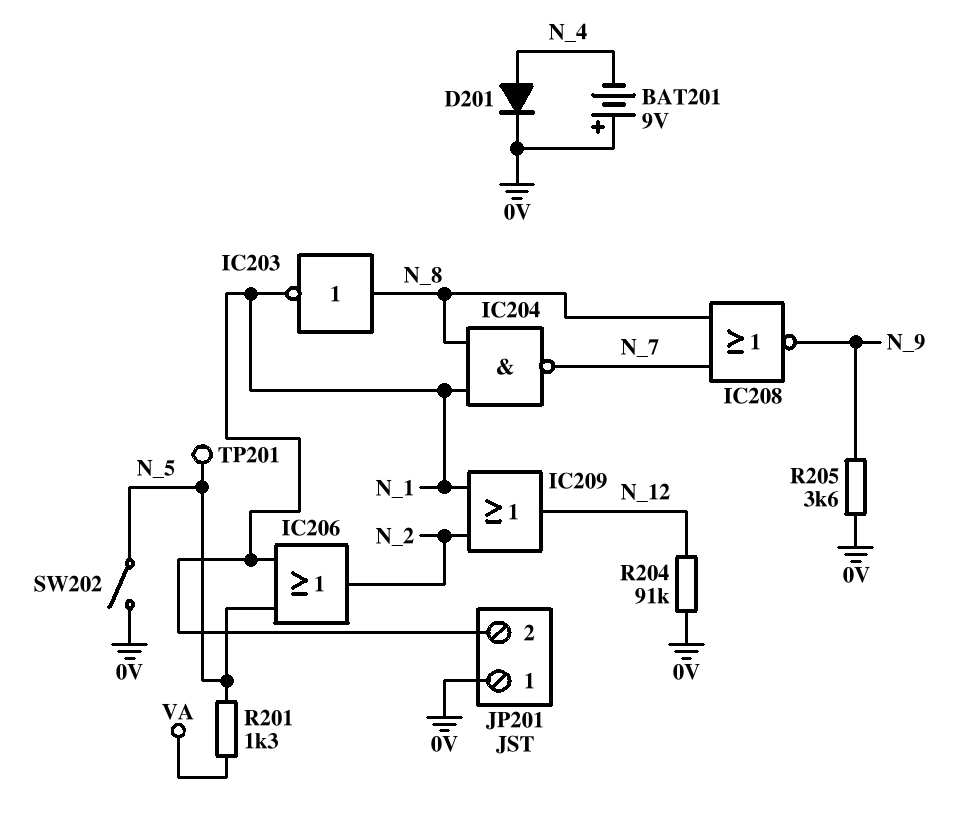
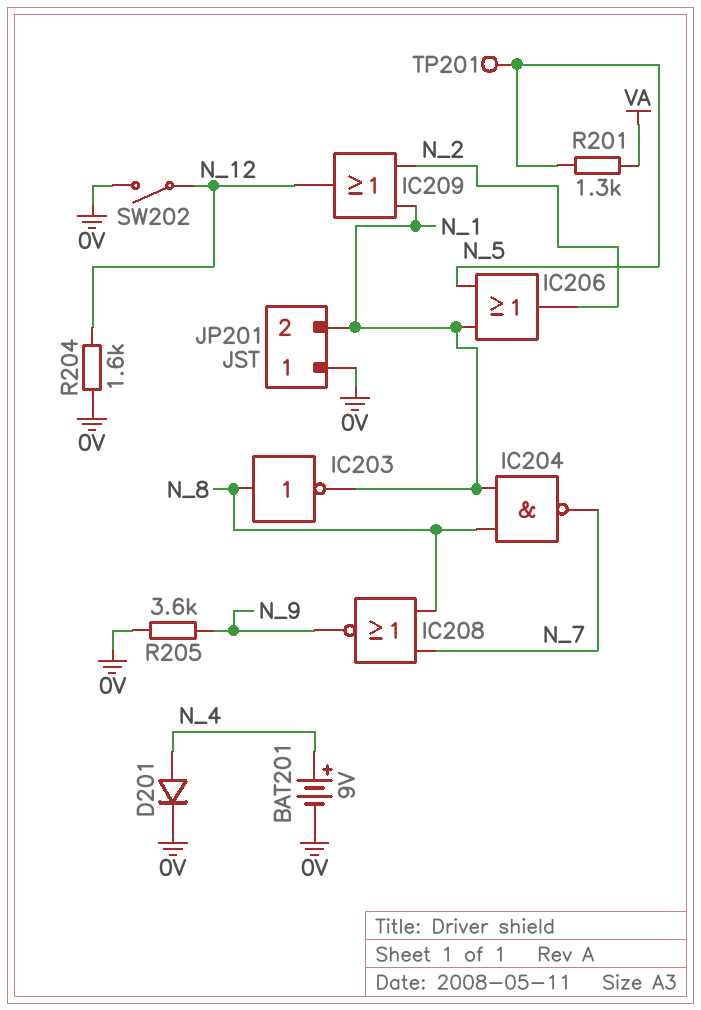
BAT201: 9V (plus 0V, minus N_4) -> 9V (plus N_4, minus 0V)
R204: 91k (0V, N_12) -> 1.6k (0V, N_12)
SW202: switch (0V, N_5) -> switch (0V, N_12)

